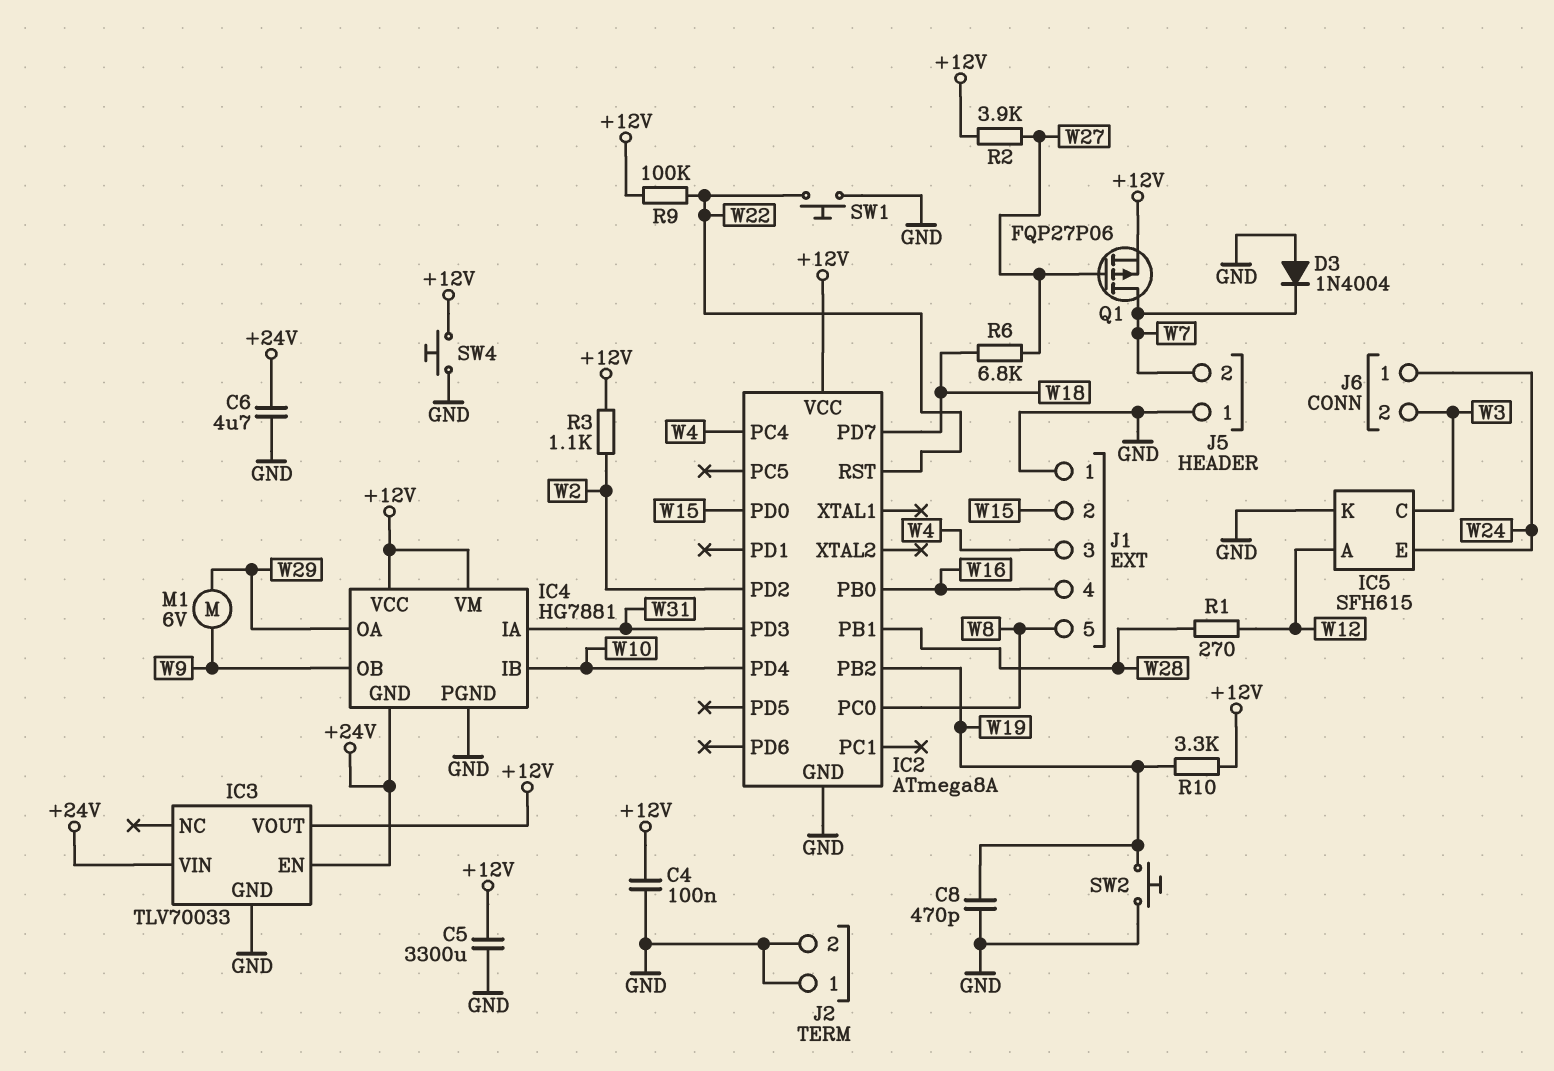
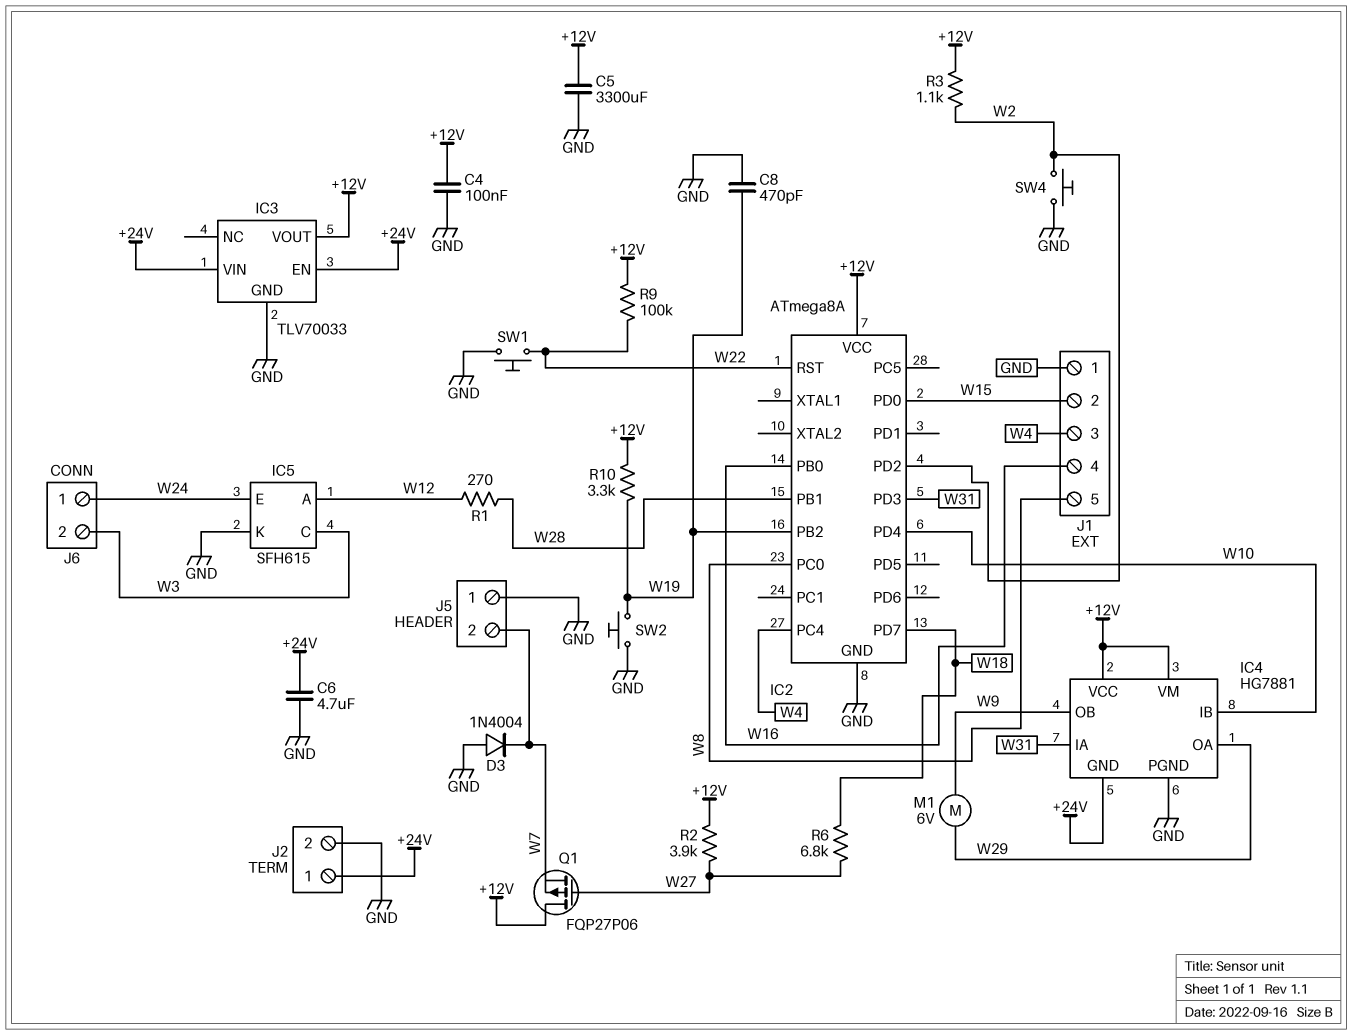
J2 pin 1: GND -> +24V
Q1: PMOS FQP27P06 (G W27, D W7, S +12V) -> PMOS FQP27P06 (G W27, D +12V, S W7)
SW4: button (+12V, GND) -> button (GND, W2)

